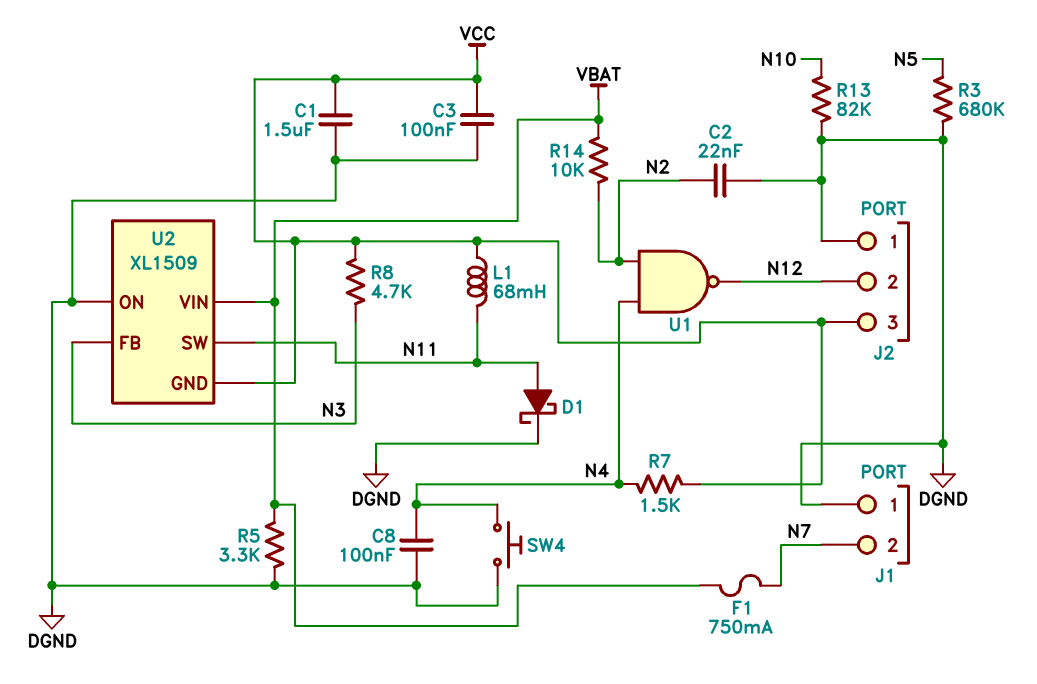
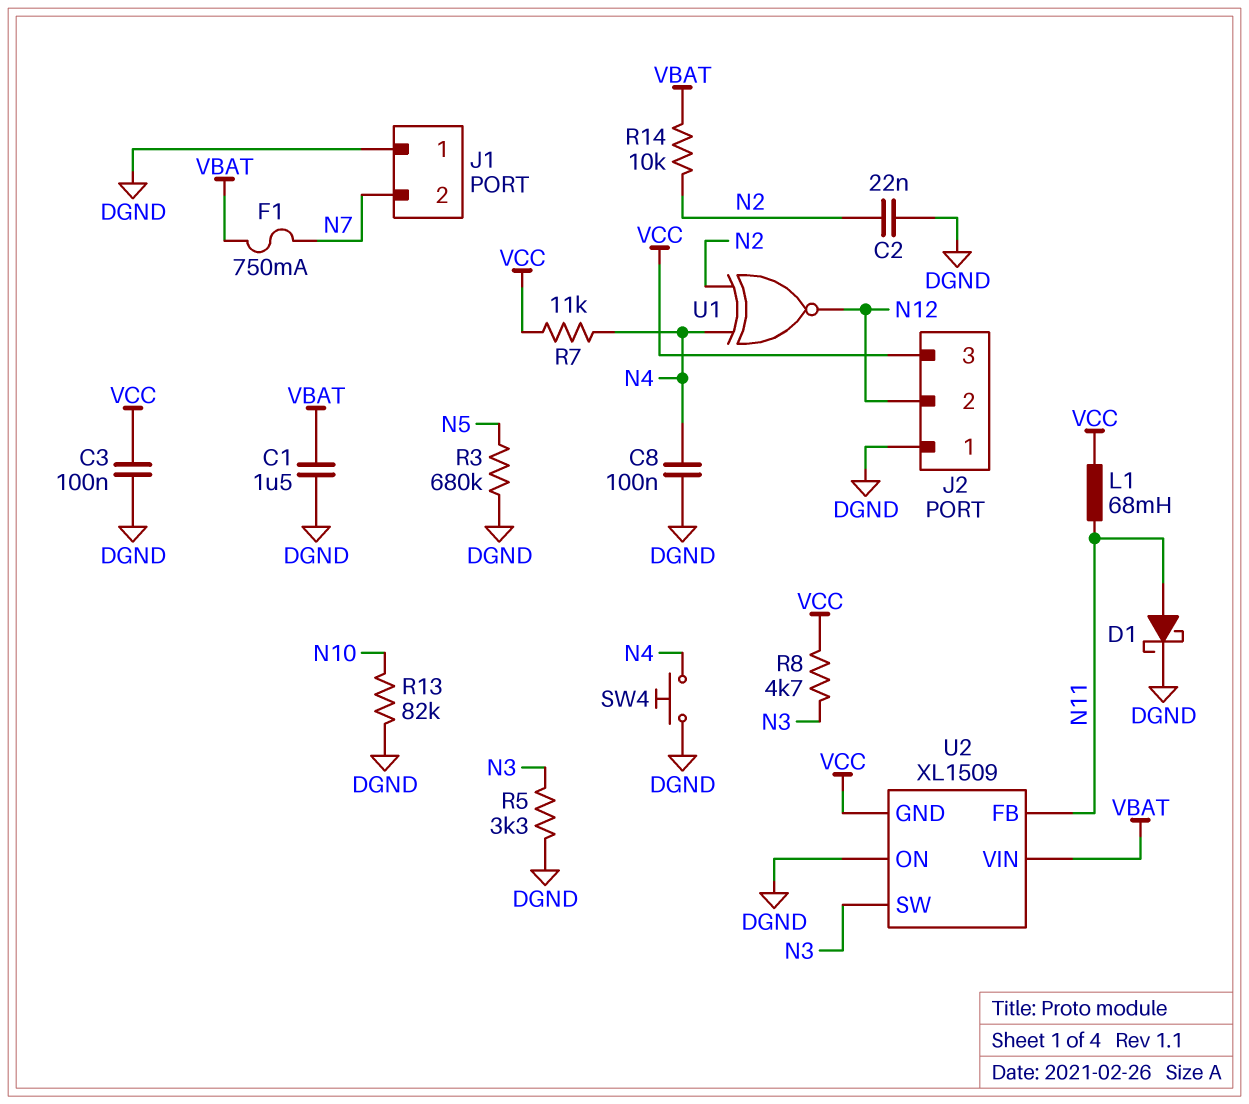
C1: 1.5uF (DGND, VCC) -> 1.5uF (DGND, VBAT)
R5: 3.3k (DGND, VBAT) -> 3.3k (DGND, N3)
R7: 1.5k (N4, VCC) -> 11k (N4, VCC)
U1: NAND (in N2, in N4, out N12) -> XNOR (in N2, in N4, out N12)
U2 pin FB: N3 -> N11
U2 pin SW: N11 -> N3

